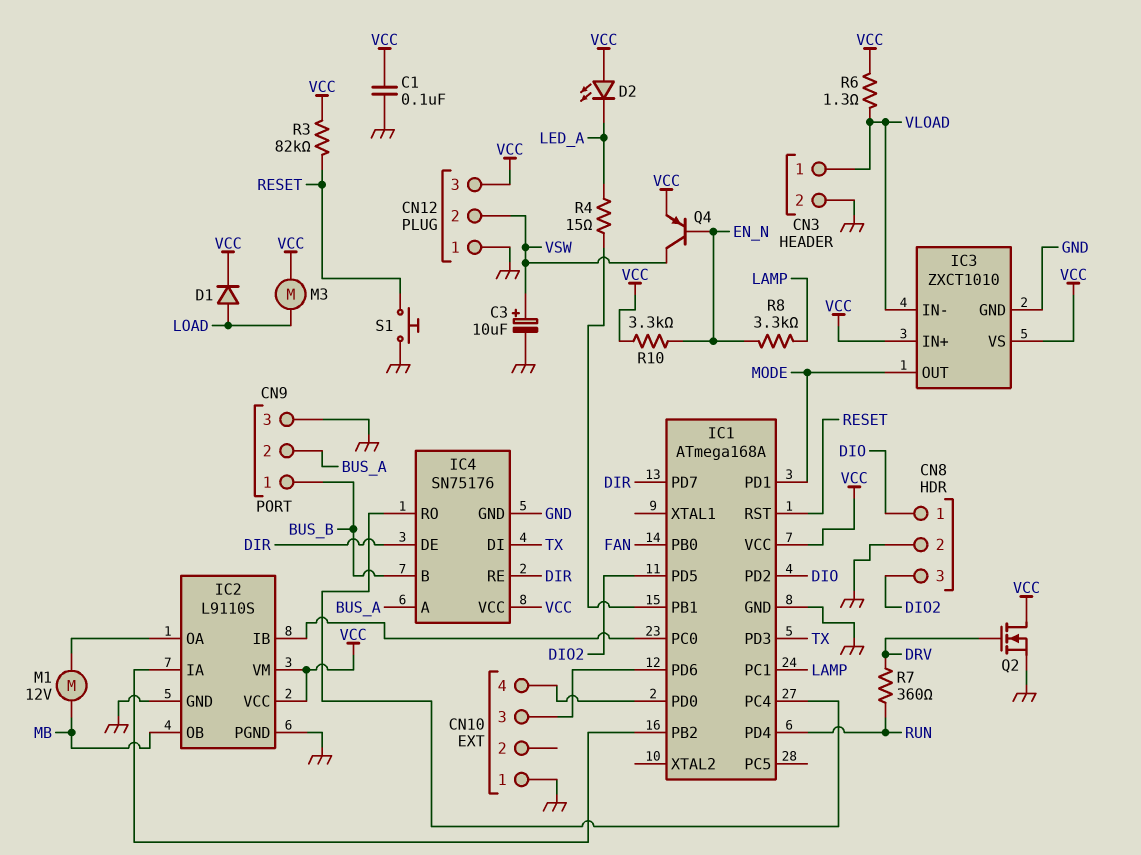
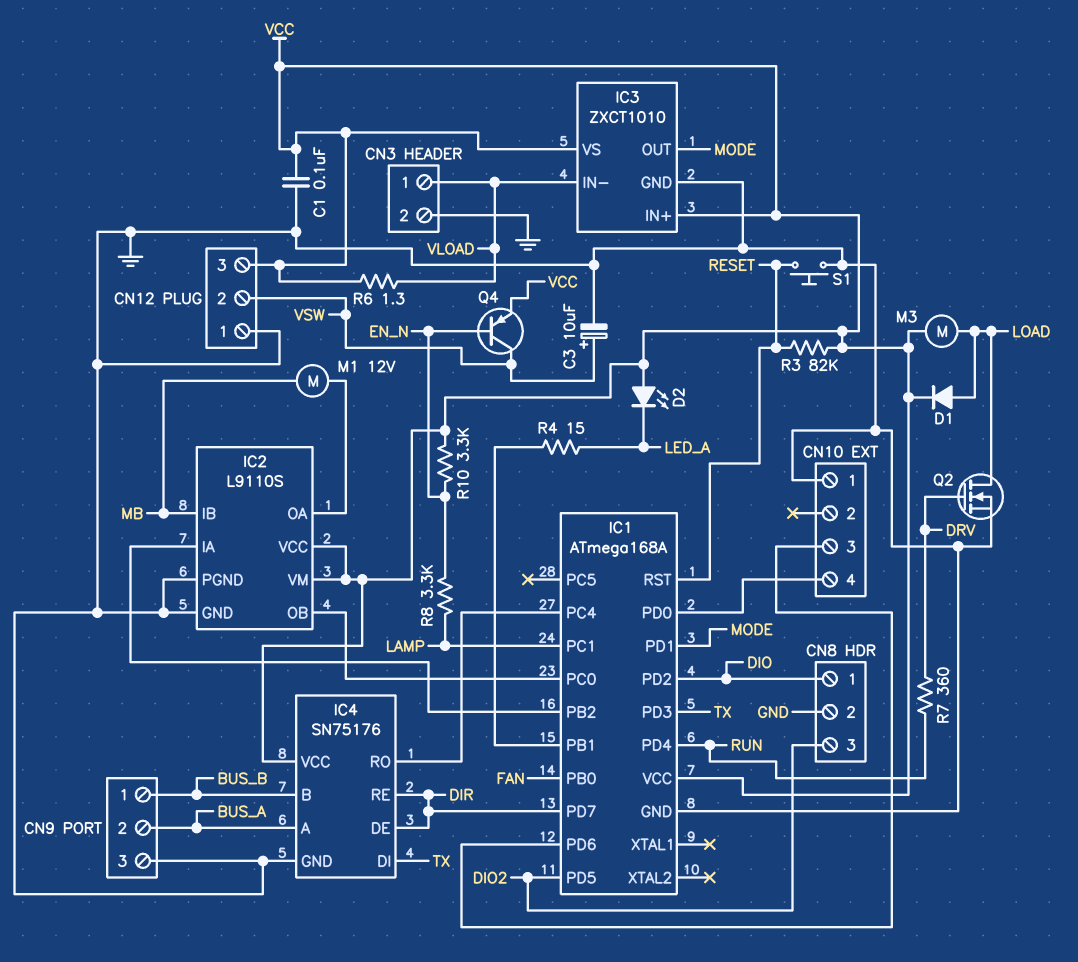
IC2 pin IB: IC1/PC0 -> MB
IC2 pin OB: MB -> IC1/PC0
Q2: NMOS (G DRV, D VCC, S GND) -> NMOS (G DRV, D LOAD, S GND)

